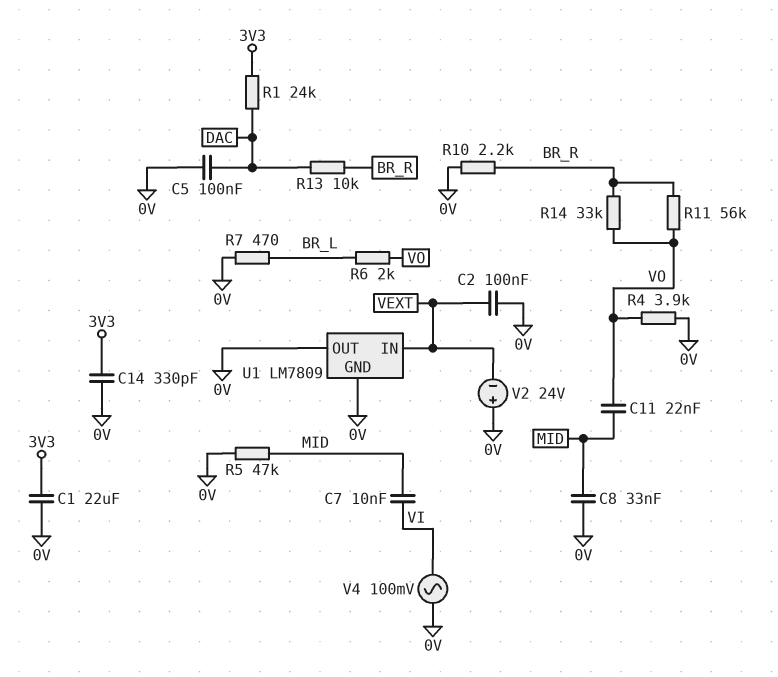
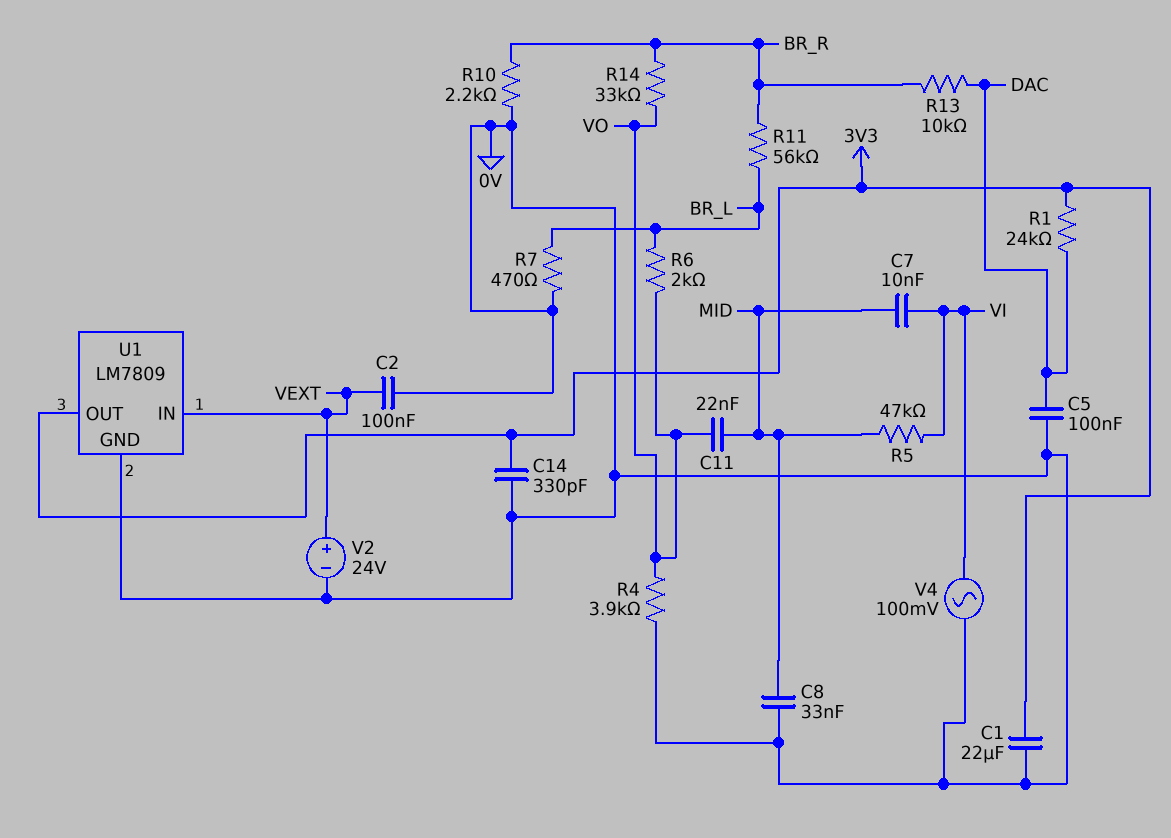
R5: 47k (0V, MID) -> 47k (MID, VI)
R11: 56k (BR_R, VO) -> 56k (BR_L, BR_R)
U1 pin OUT: 0V -> 3V3
V2: 24V (plus 0V, minus VEXT) -> 24V (plus VEXT, minus 0V)

